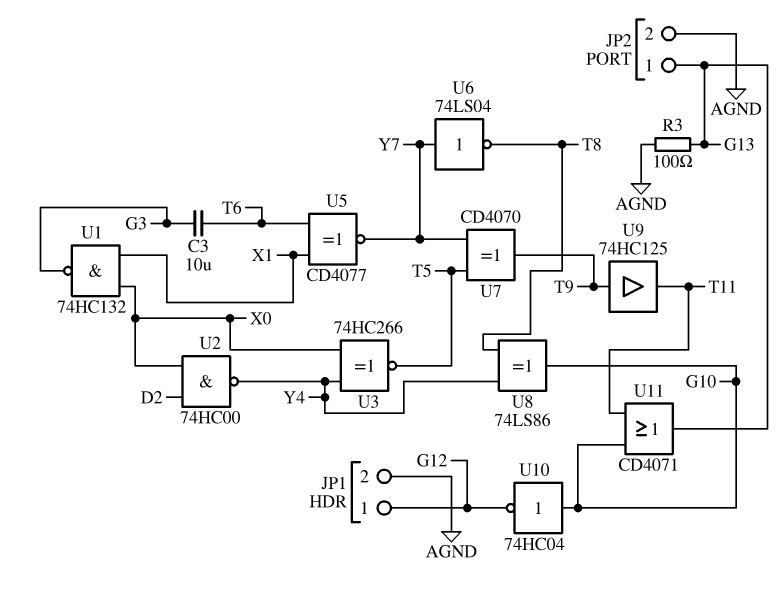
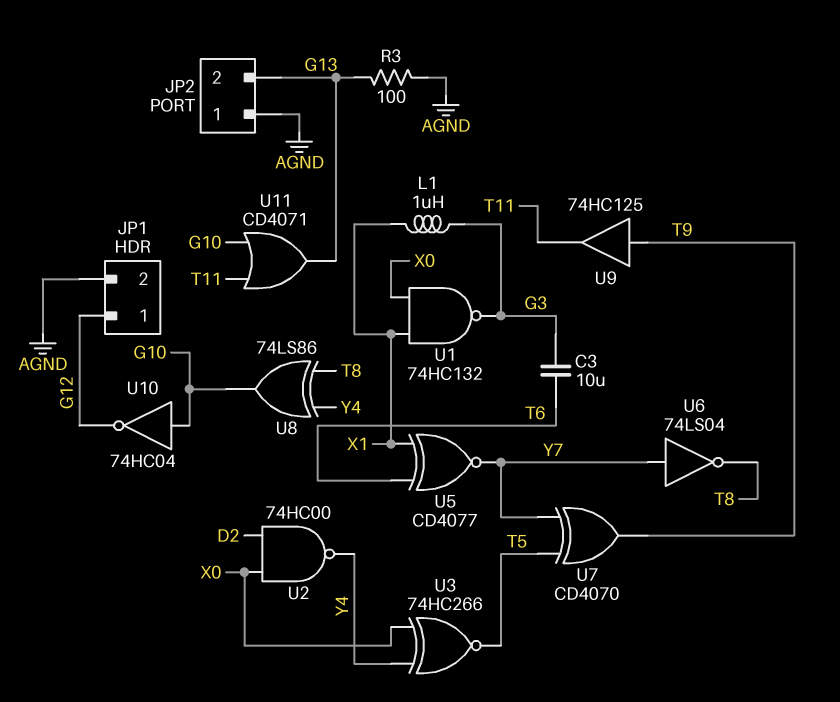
JP2 pin 1: G13 -> AGND
JP2 pin 2: AGND -> G13
L1: none -> 1uH (G3, X1)

